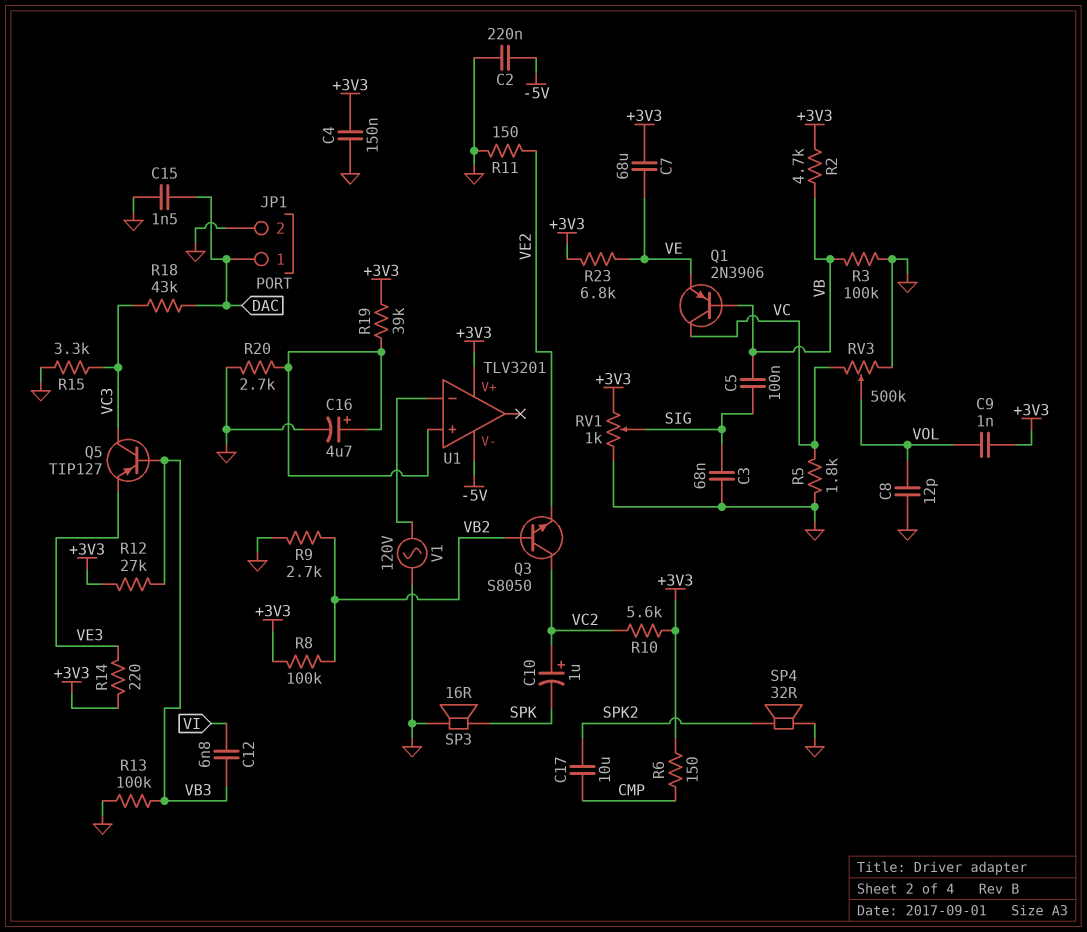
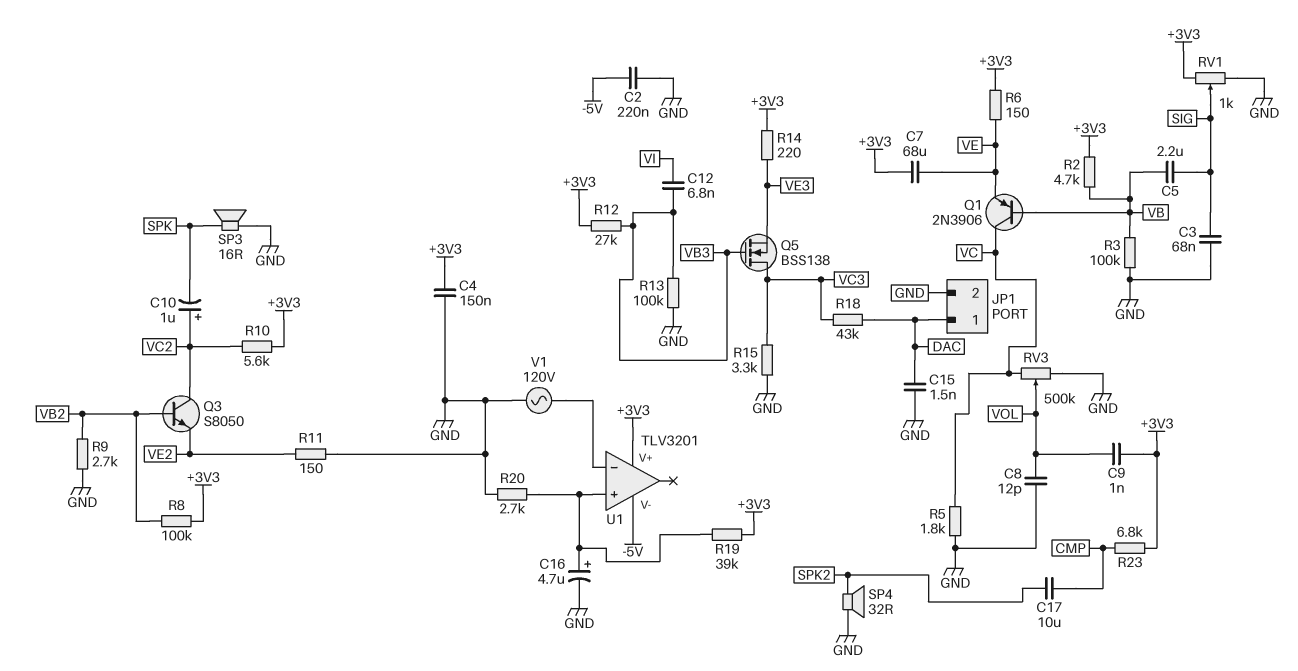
C5: 100nF (SIG, VB) -> 2.2uF (SIG, VB)
Q5: PNP TIP127 (B VB3, C VC3, E VE3) -> NMOS BSS138 (G VB3, D VC3, S VE3)
R6: 150 (+3V3, CMP) -> 150 (+3V3, VE)
R23: 6.8k (+3V3, VE) -> 6.8k (+3V3, CMP)

